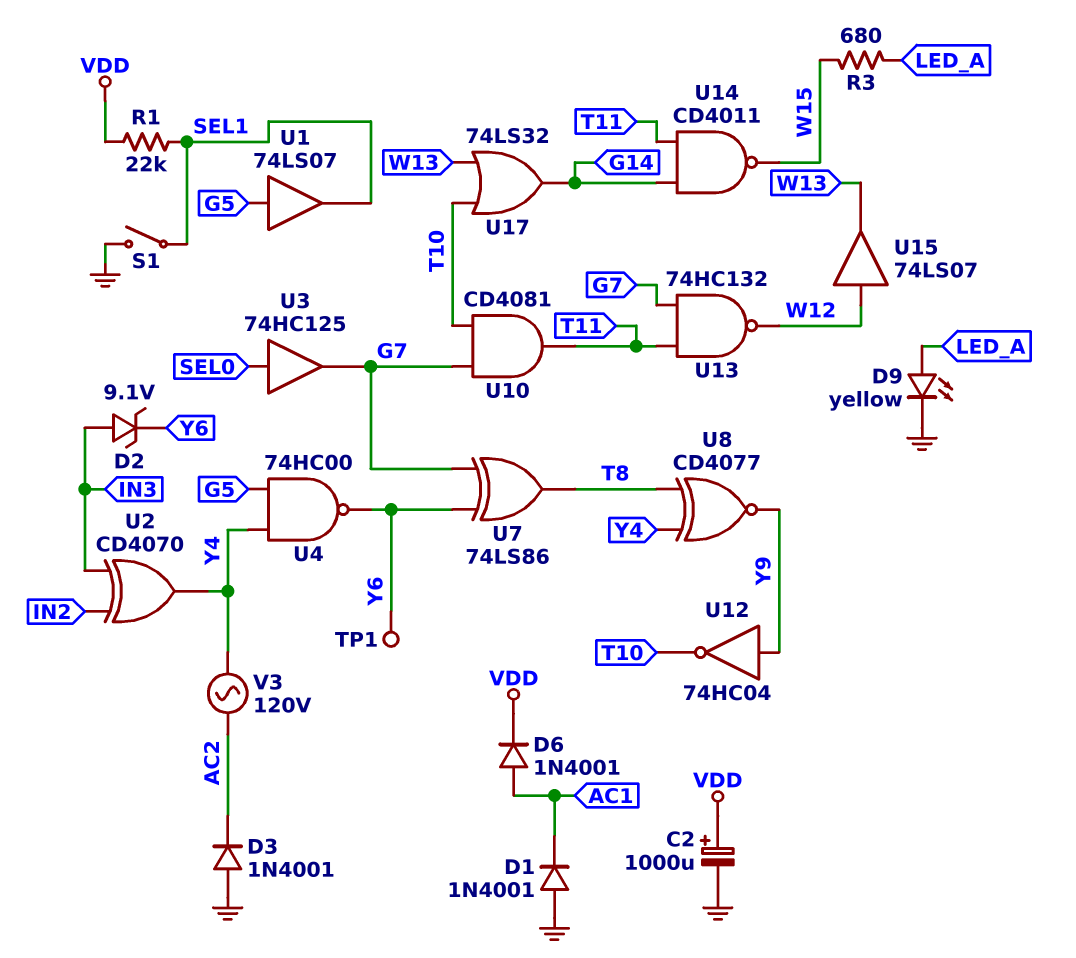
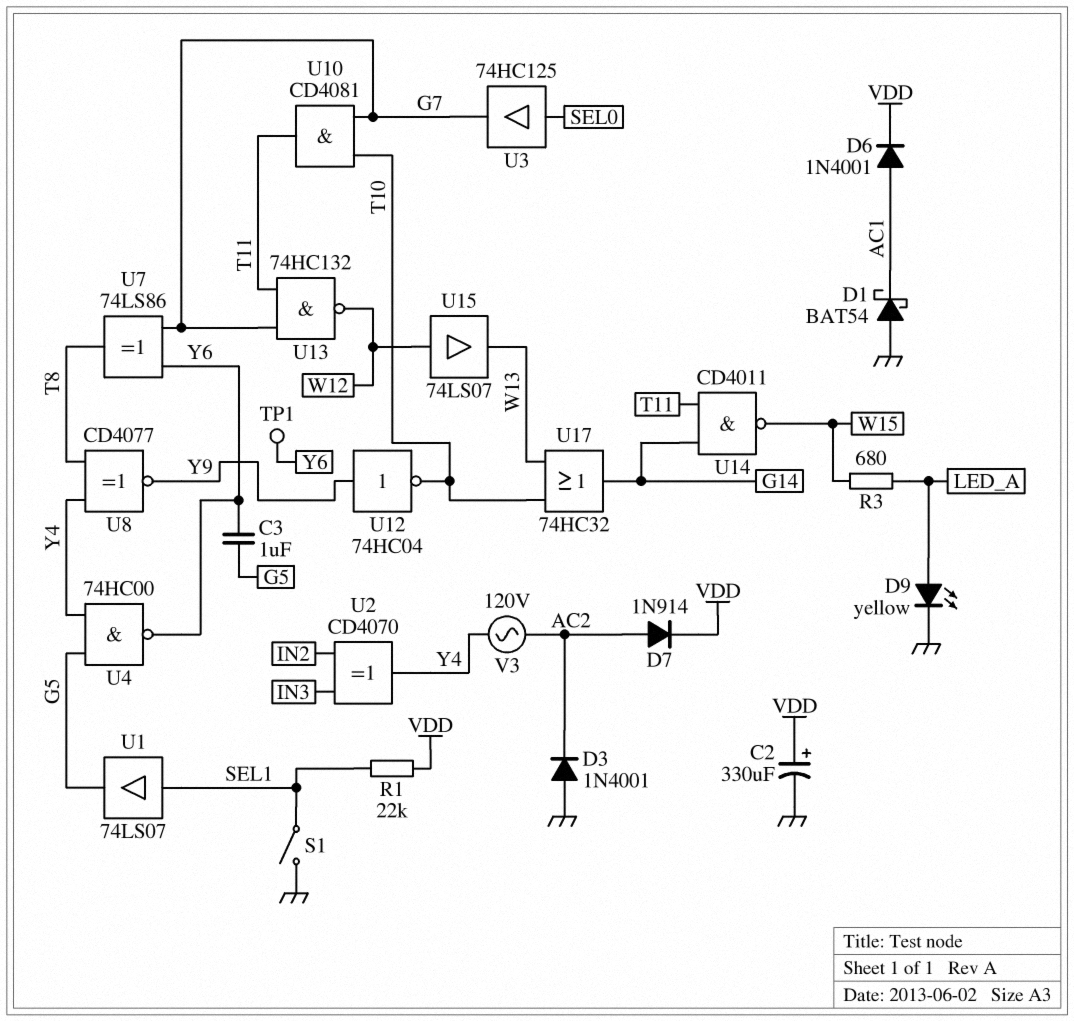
C2: 1000uF (plus VDD, minus GND) -> 330uF (plus VDD, minus GND)
C3: none -> 1uF (G5, Y6)
D1: diode 1N4001 (A GND, K AC1) -> schottky BAT54 (A GND, K AC1)
D2: zener 9.1V (A IN3, K Y6) -> none
D7: none -> diode 1N914 (A AC2, K VDD)
U1: buffer 74LS07 (in G5, out SEL1) -> buffer 74LS07 (in SEL1, out G5)
U17: OR 74LS32 (in T10, in W13, out G14) -> OR 74HC32 (in T10, in W13, out G14)

